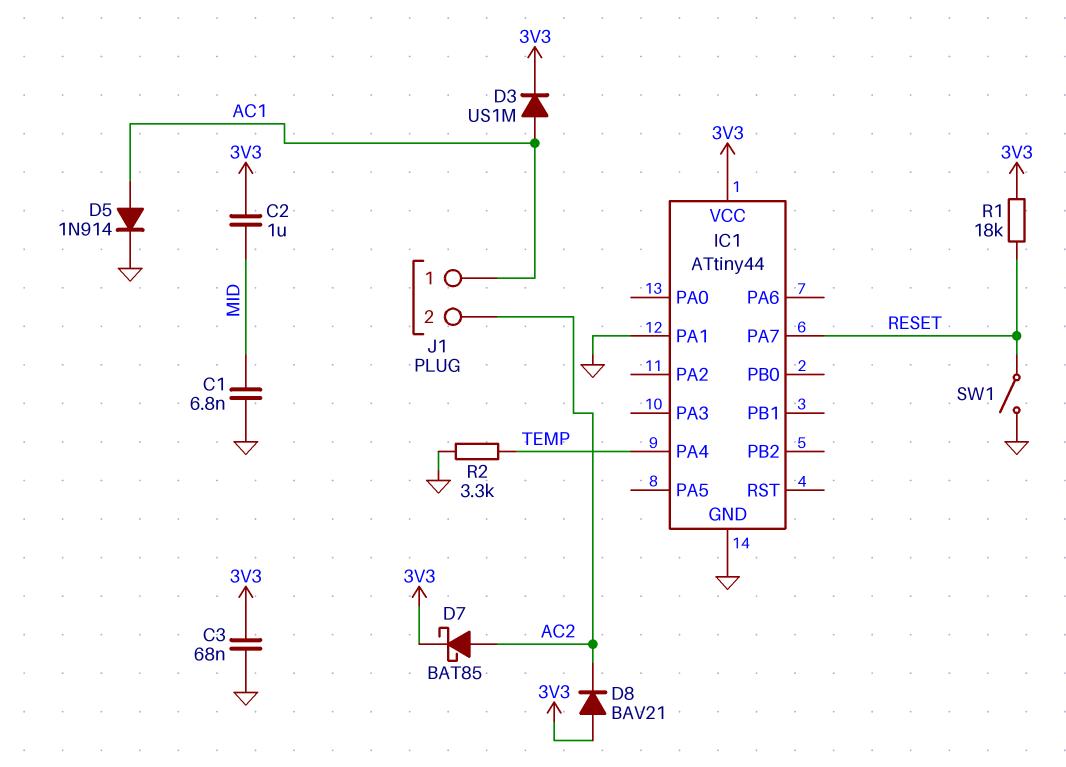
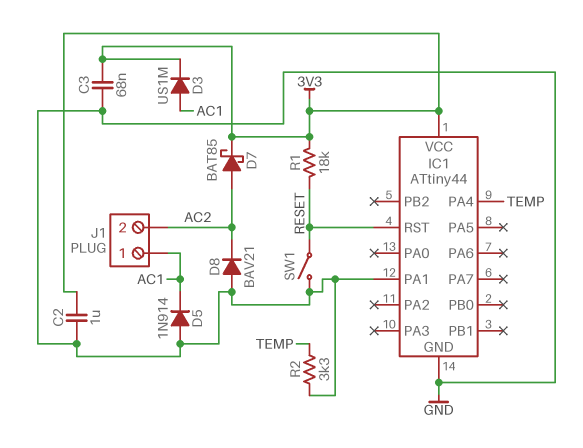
C1: 6.8nF (GND, MID) -> none
C2: 1uF (3V3, MID) -> 1uF (3V3, GND)
D5: diode 1N914 (A AC1, K GND) -> diode 1N914 (A GND, K AC1)
D8: diode BAV21 (A 3V3, K AC2) -> diode BAV21 (A GND, K AC2)
IC1 pin PA7: RESET -> none
IC1 pin RST: none -> RESET

